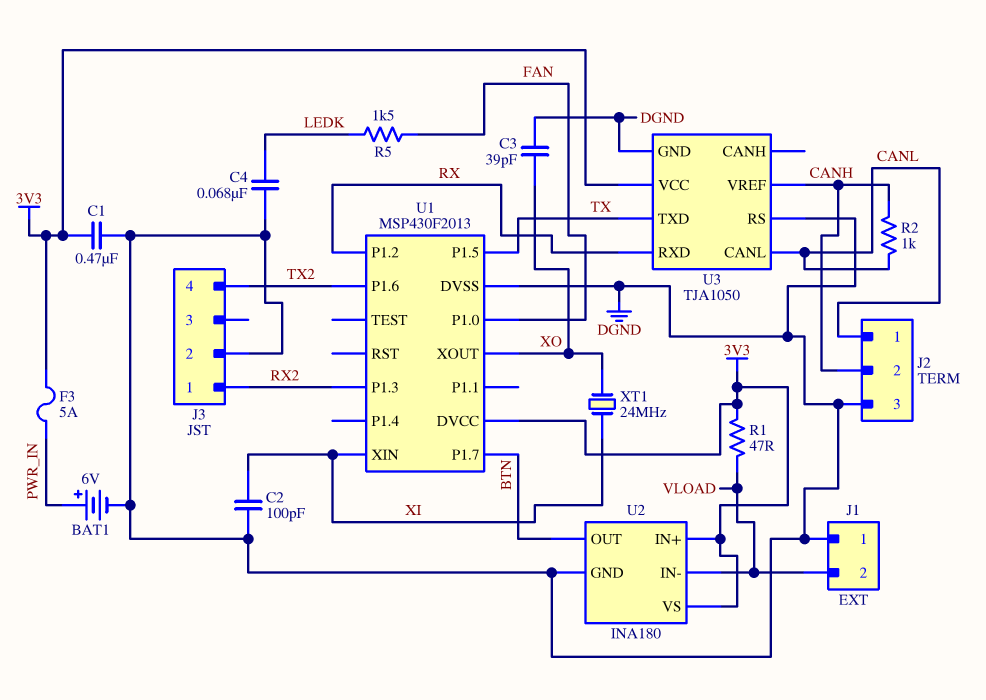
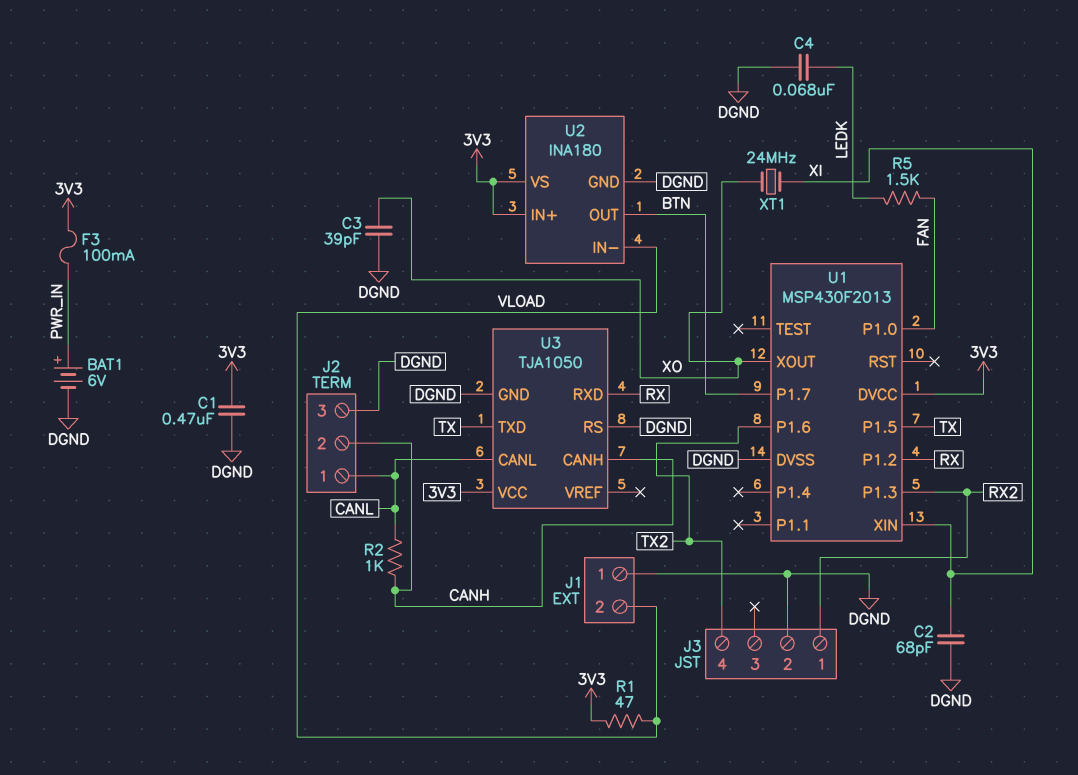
C2: 100pF (DGND, XI) -> 68pF (DGND, XI)
F3: 5A (3V3, PWR_IN) -> 100mA (3V3, PWR_IN)
U3 pin CANH: none -> CANH
U3 pin VREF: CANH -> none

